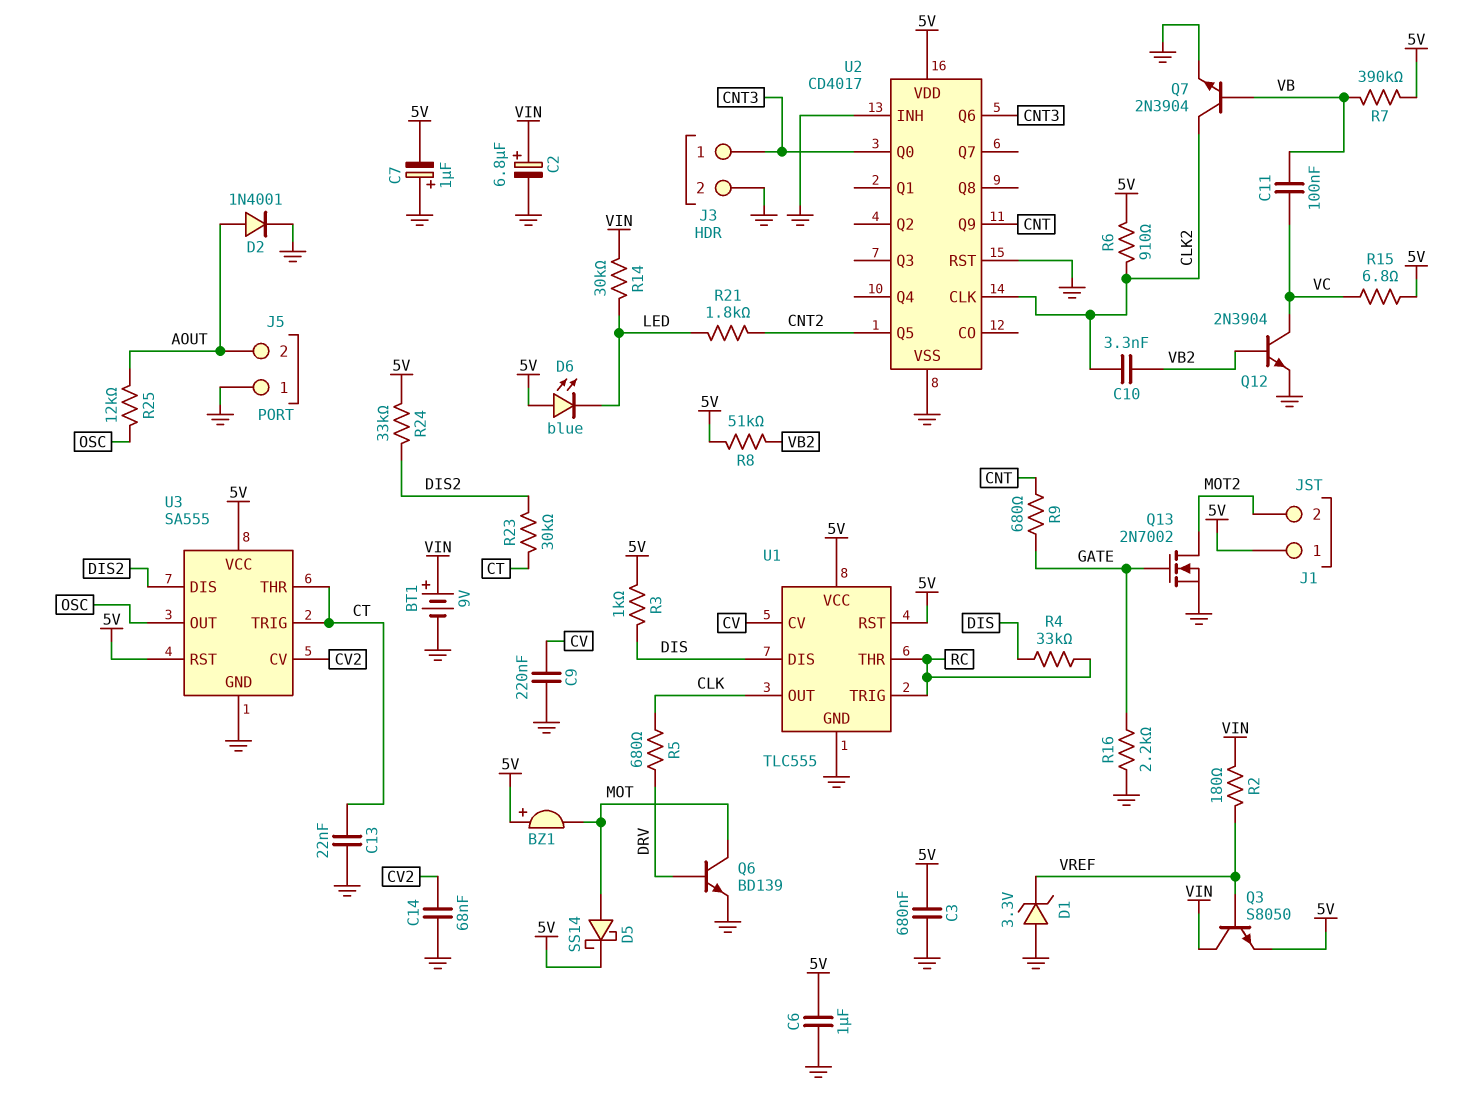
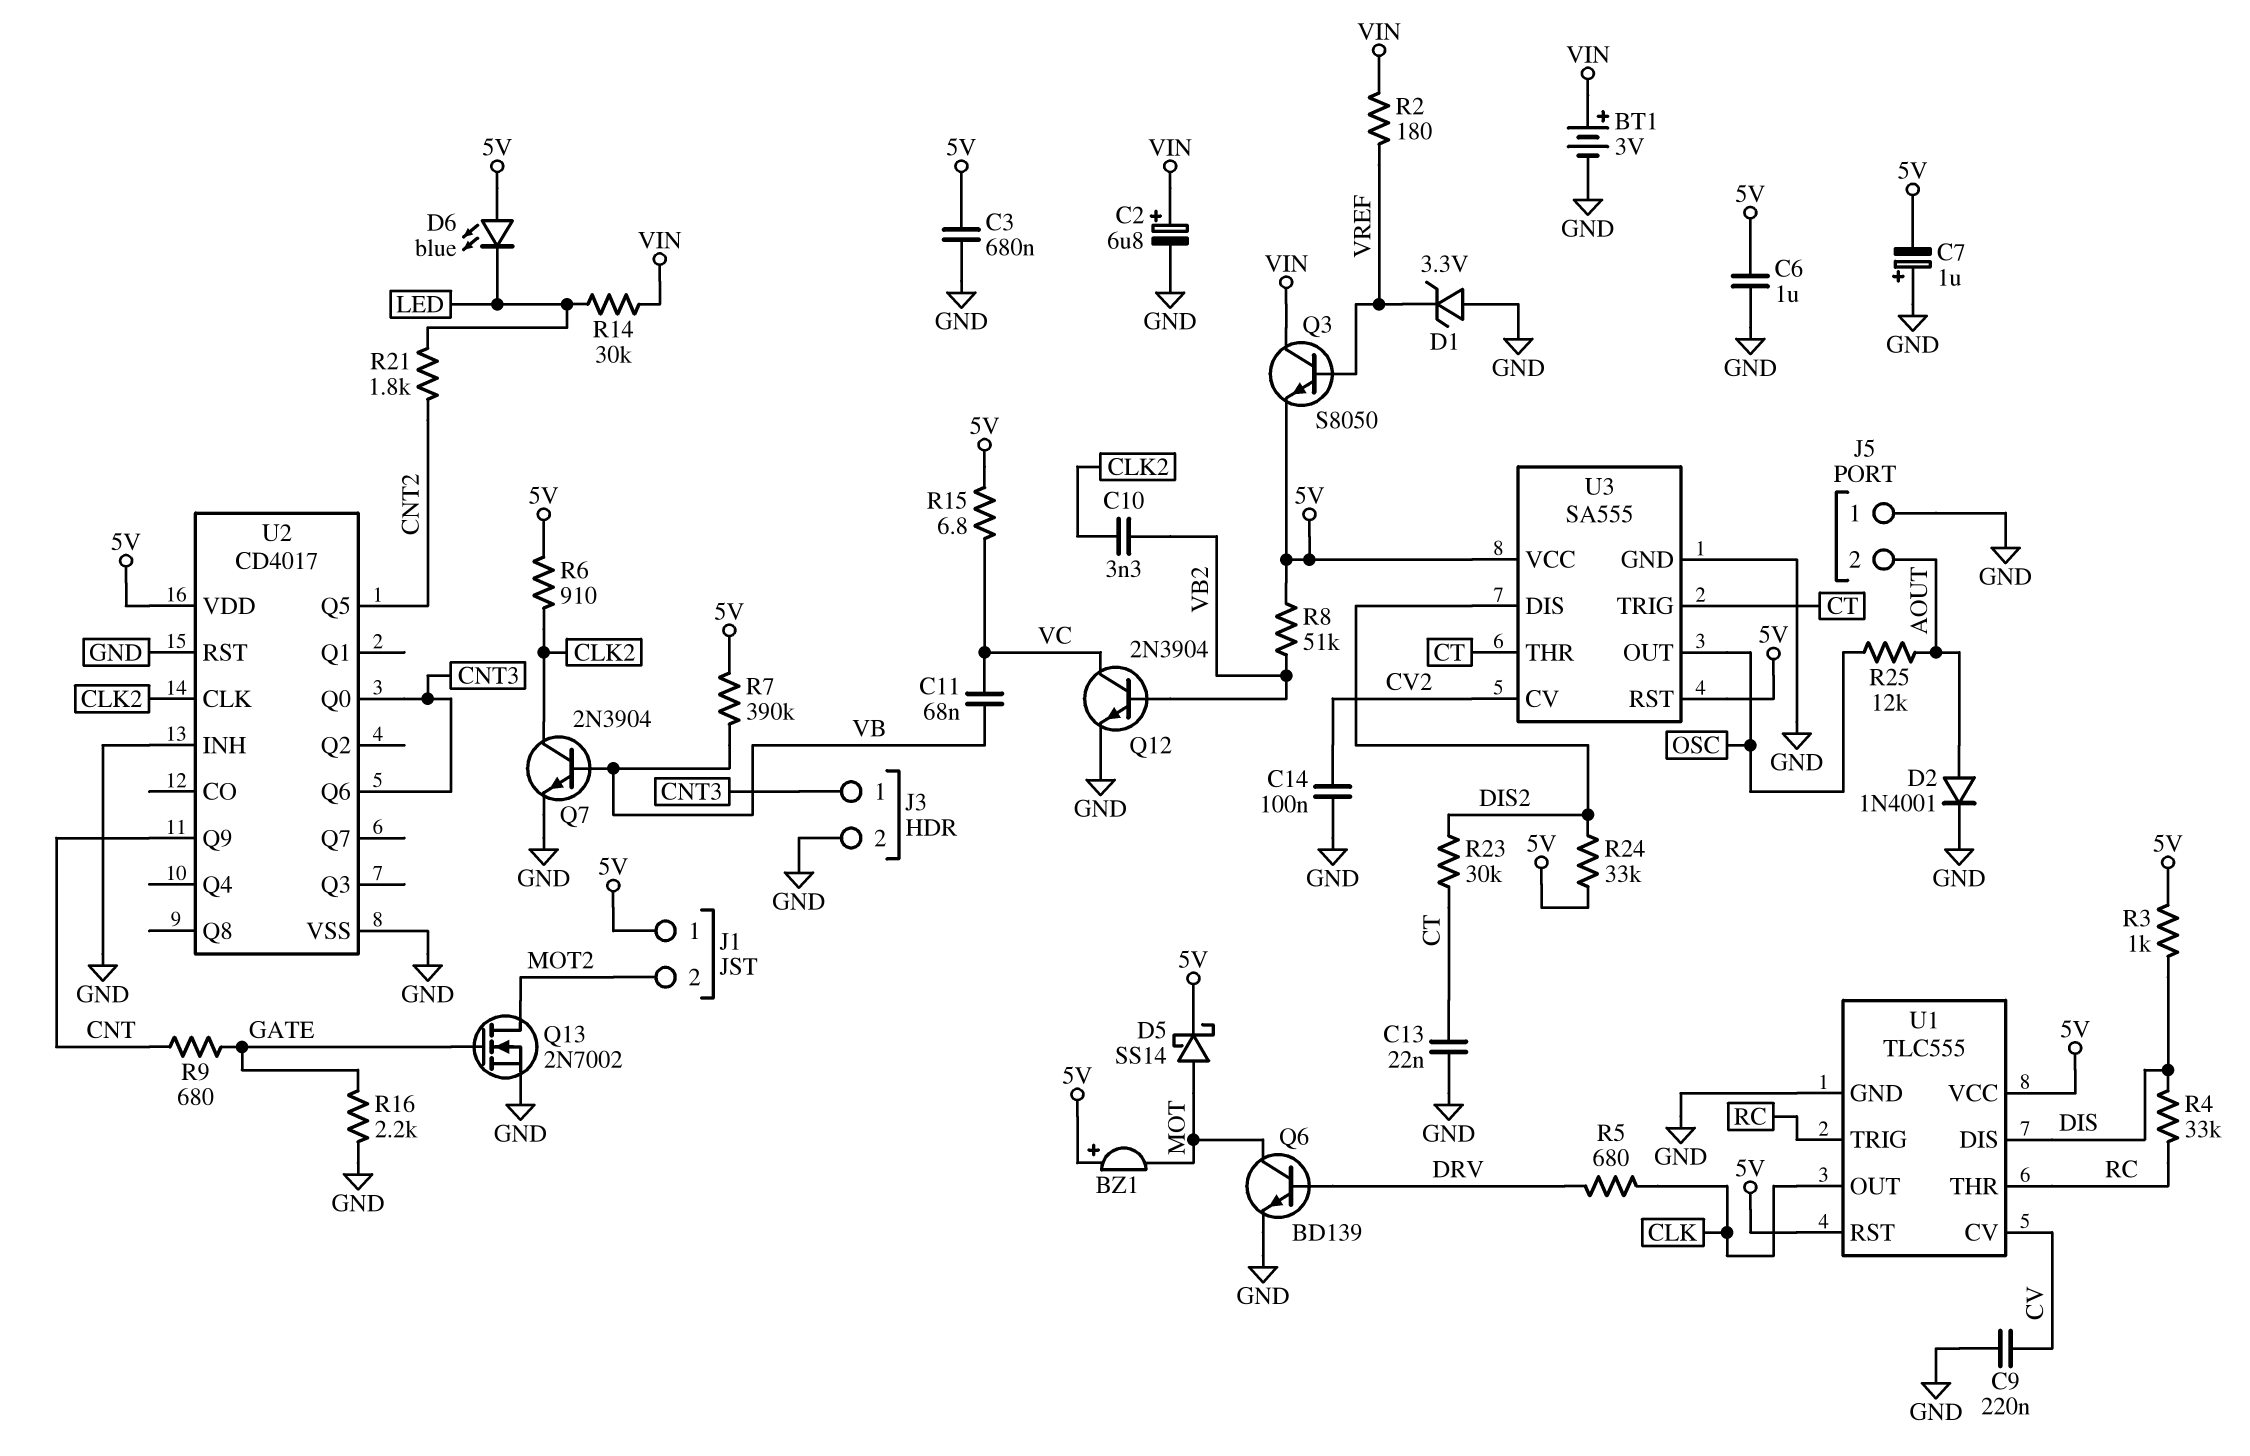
BT1: 9V (plus VIN, minus GND) -> 3V (plus VIN, minus GND)
C11: 100nF (VB, VC) -> 68nF (VB, VC)
C14: 68nF (CV2, GND) -> 100nF (CV2, GND)

